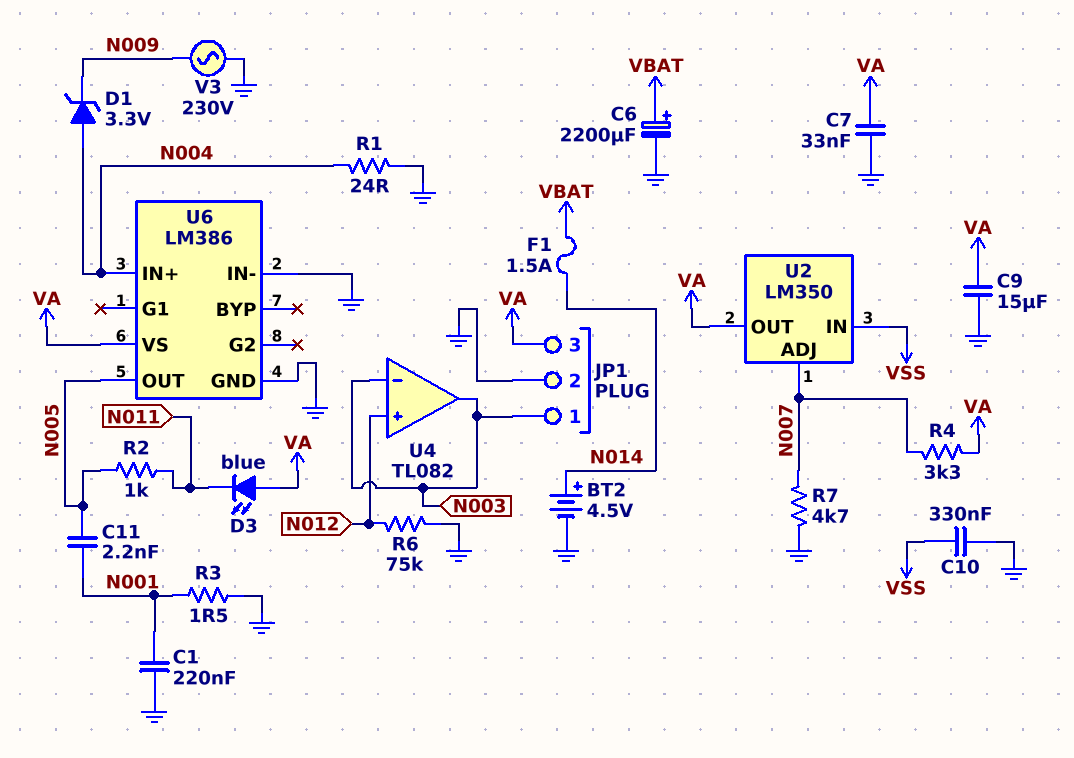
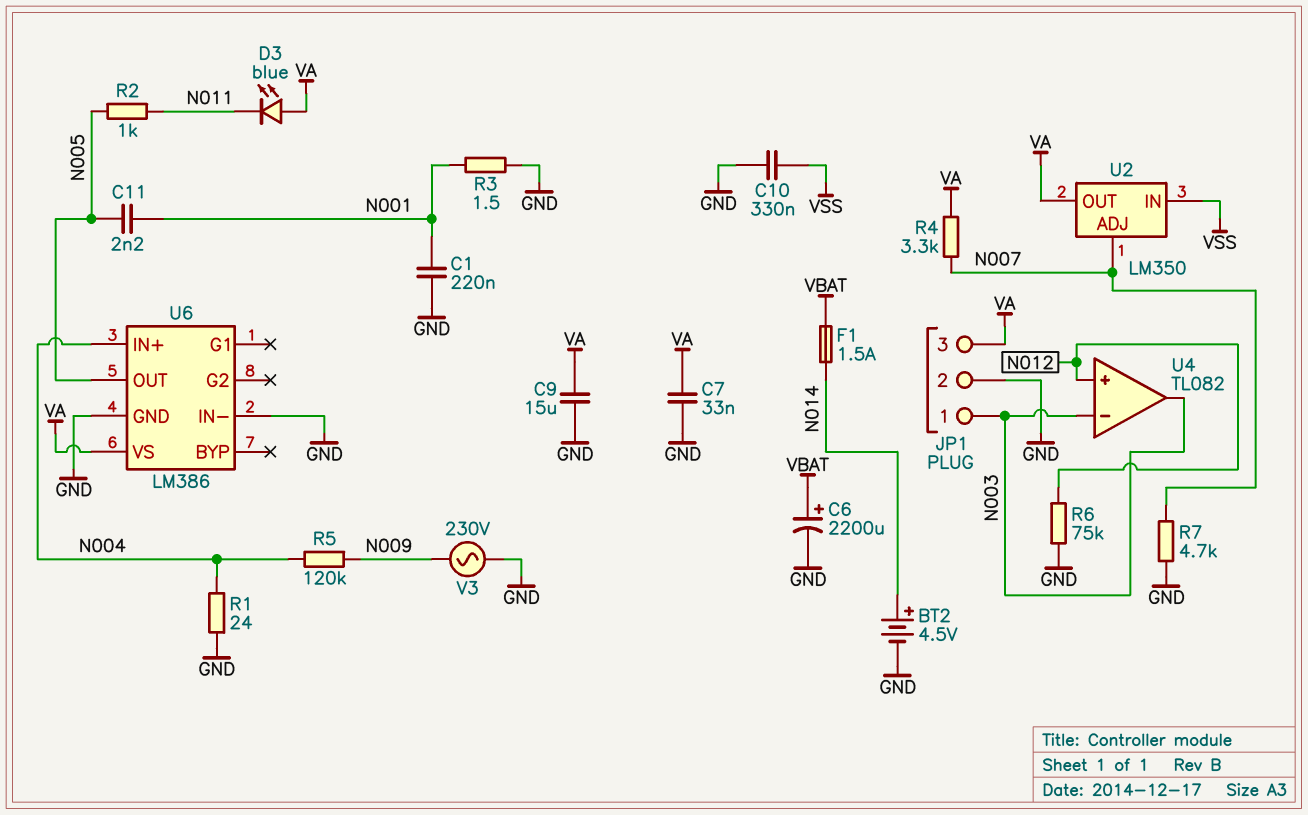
D1: zener 3.3V (A N004, K N009) -> none
R5: none -> 120k (N004, N009)

